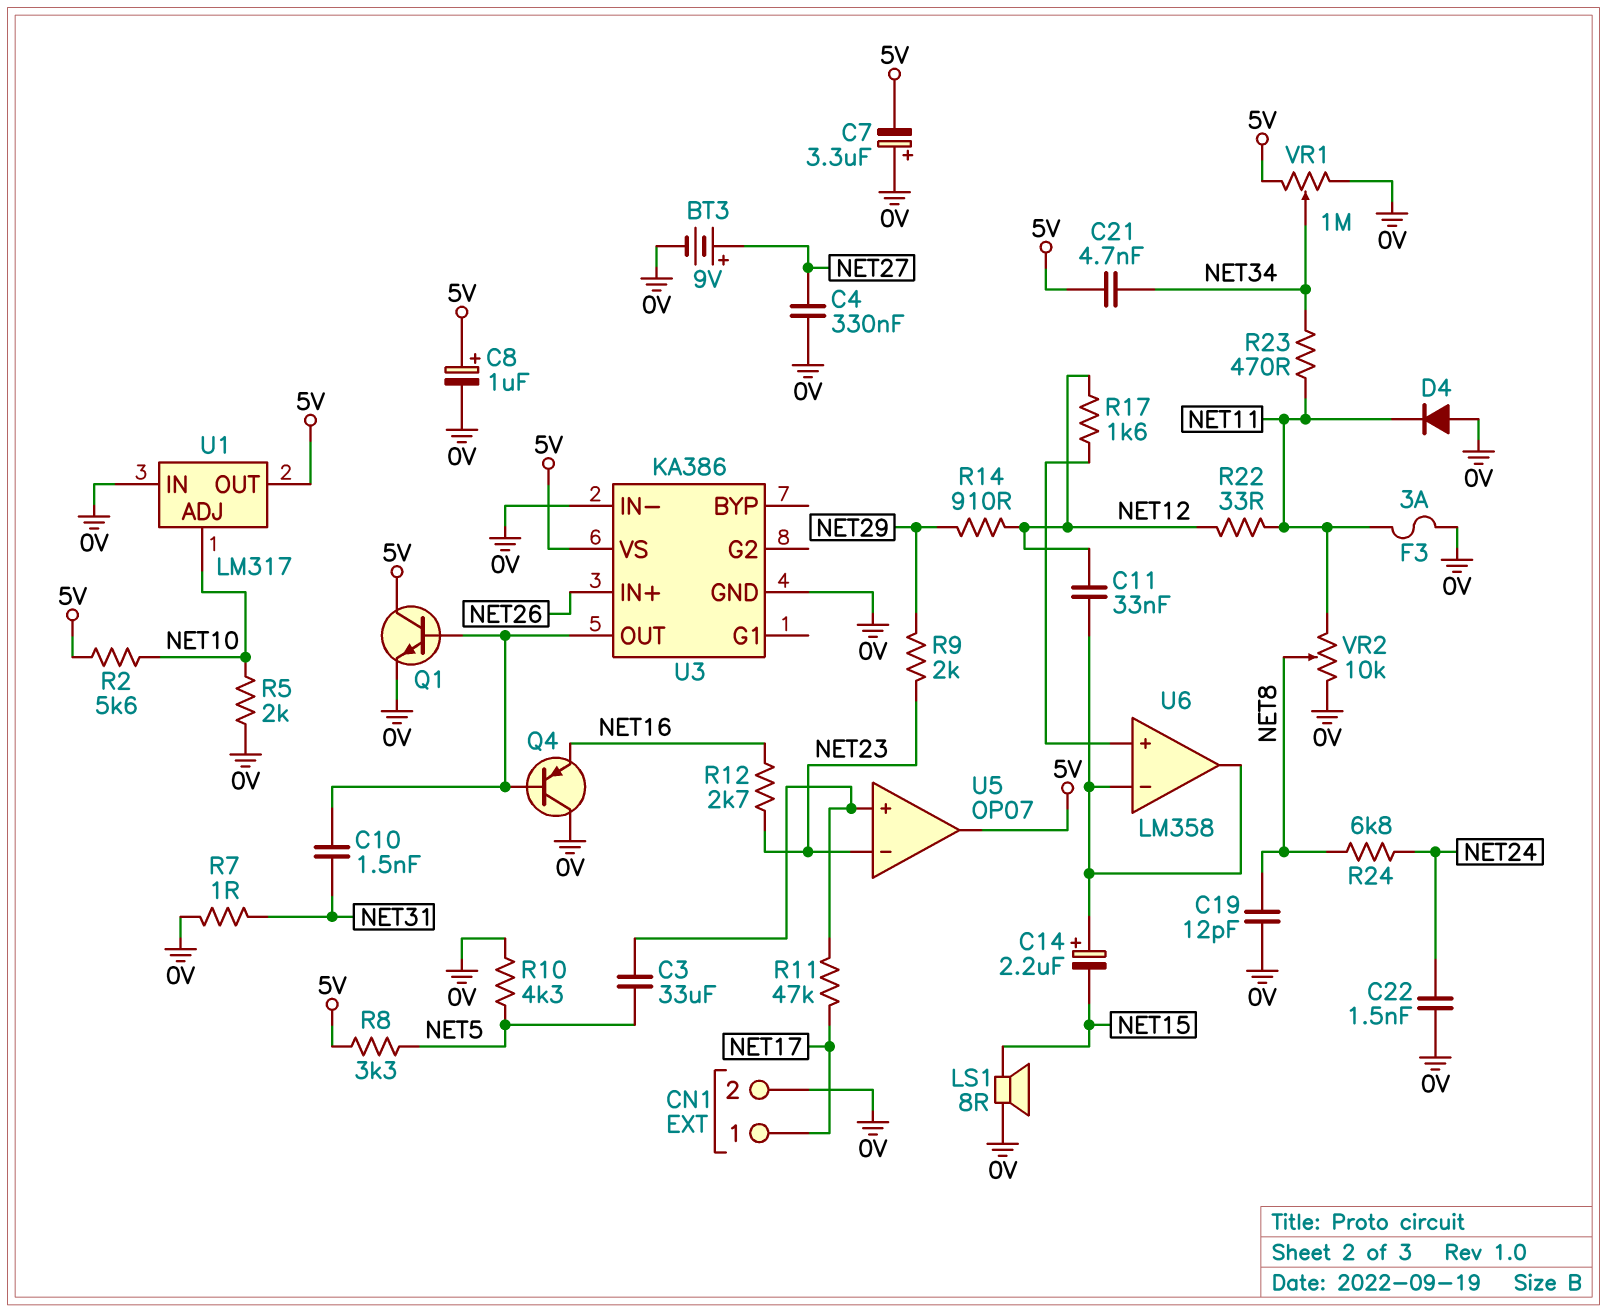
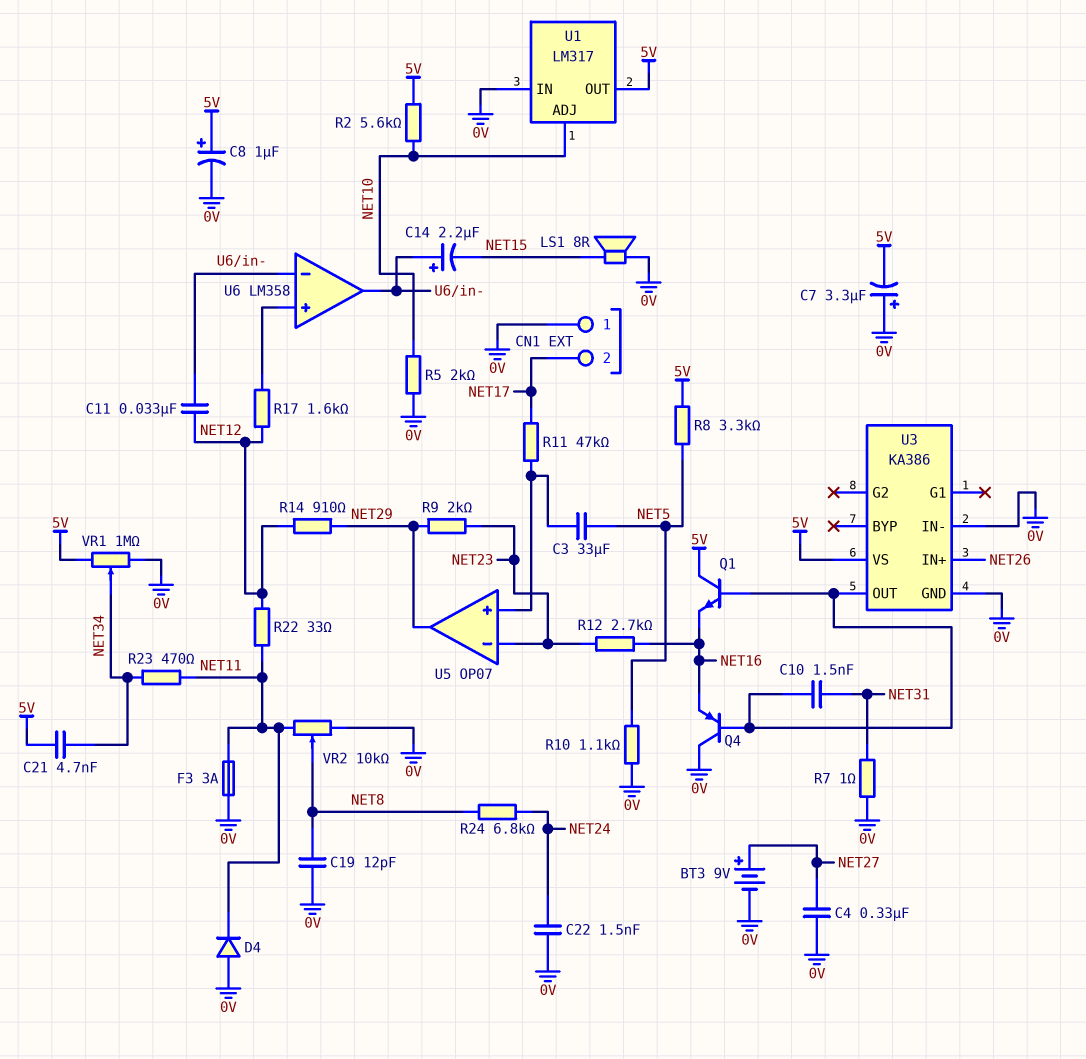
CN1 pin 1: NET17 -> 0V
CN1 pin 2: 0V -> NET17
Q1: NPN (B U3/OUT, C 5V, E 0V) -> NPN (B U3/OUT, C 5V, E NET16)
R10: 4.3k (0V, NET5) -> 1.1k (0V, NET5)
U5 pin out: 5V -> NET29

